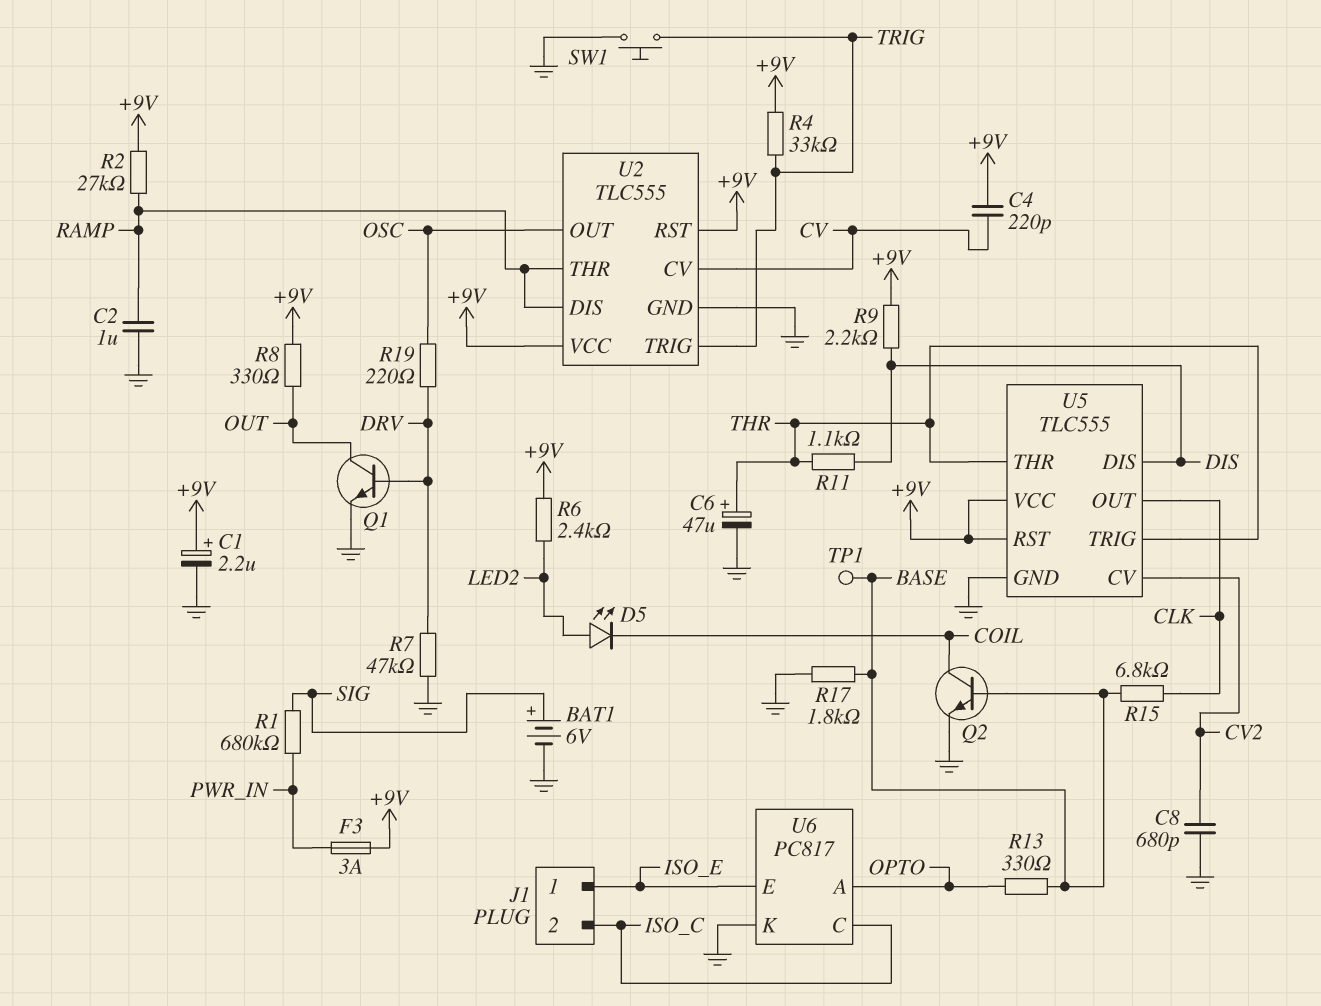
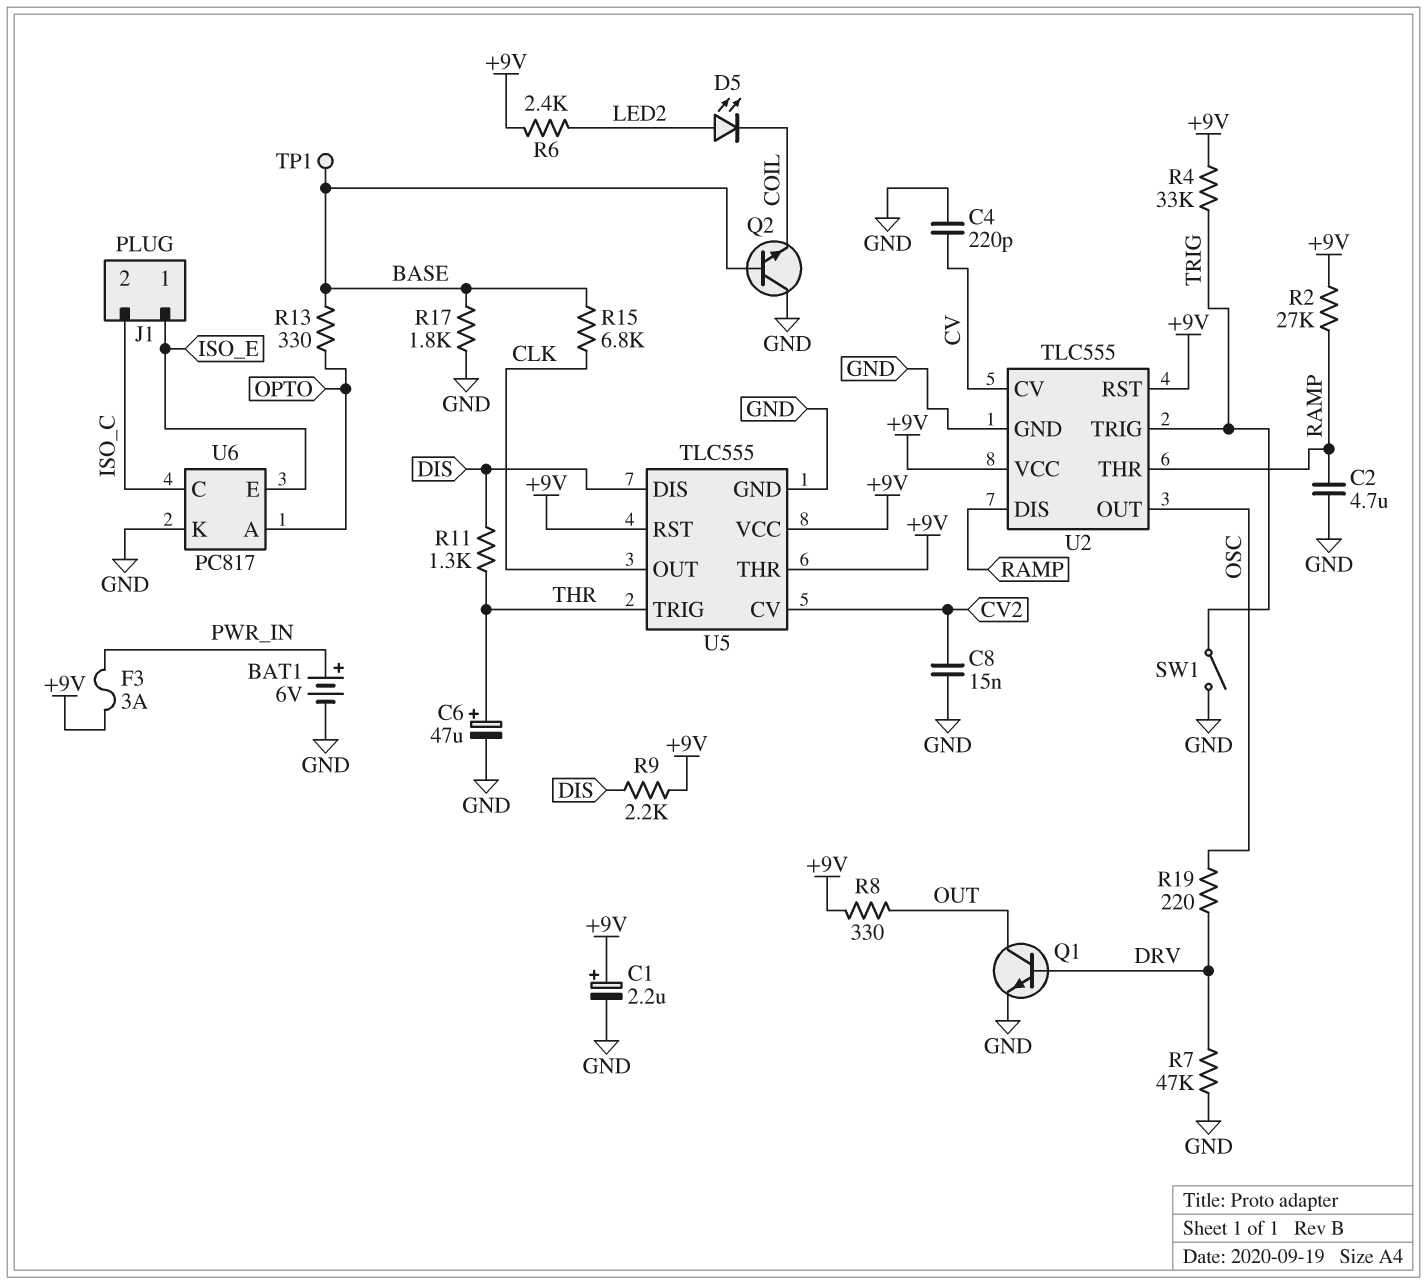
BAT1: 6V (plus SIG, minus GND) -> 6V (plus PWR_IN, minus GND)
C2: 1uF (GND, RAMP) -> 4.7uF (GND, RAMP)
C4: 220pF (+9V, CV) -> 220pF (CV, GND)
C8: 680pF (CV2, GND) -> 15nF (CV2, GND)
Q2: NPN (B BASE, C COIL, E GND) -> NPN (B BASE, C GND, E COIL)
R1: 680k (PWR_IN, SIG) -> none
R11: 1.1k (DIS, THR) -> 1.3k (DIS, THR)
SW1: button (GND, TRIG) -> switch (GND, TRIG)
U5 pin THR: THR -> +9V

